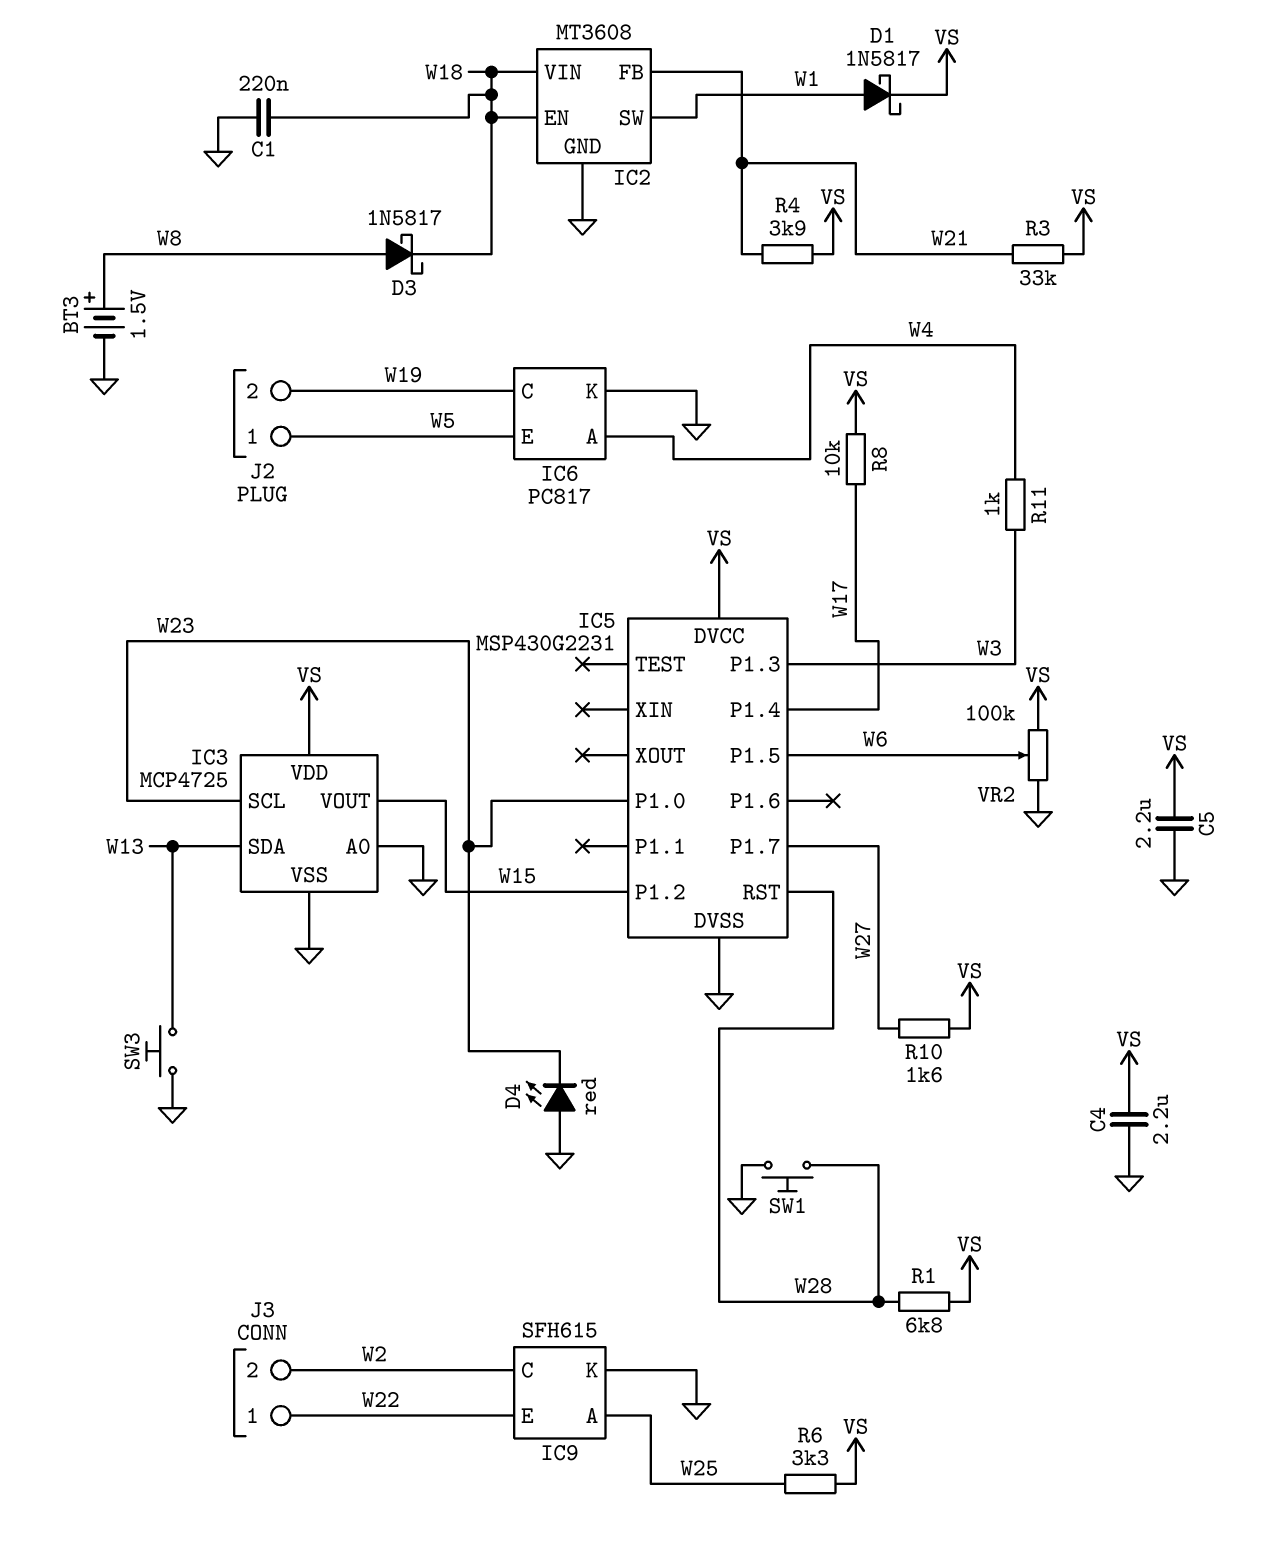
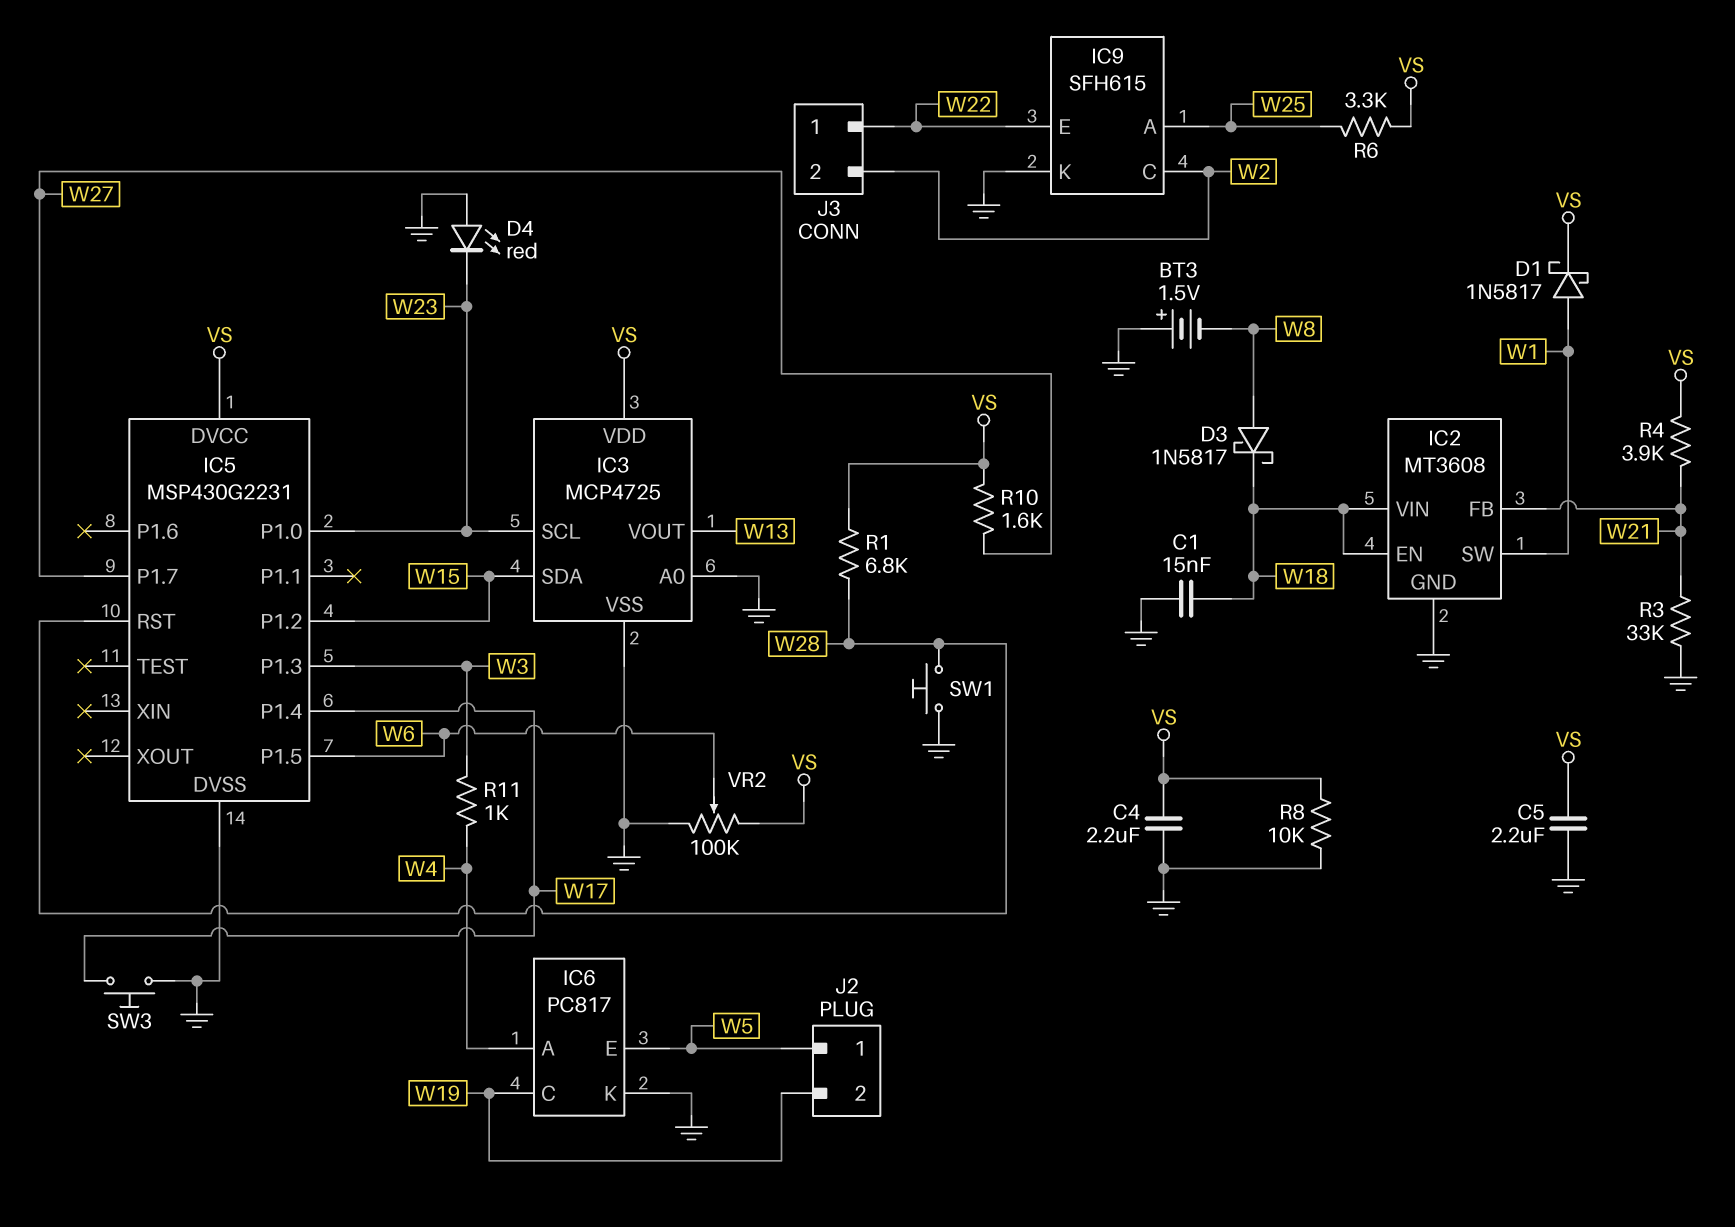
BT3: 1.5V (plus W8, minus GND) -> 1.5V (plus GND, minus W8)
C1: 220nF (GND, W18) -> 15nF (GND, W18)
IC3 pin SDA: W13 -> W15
IC3 pin VOUT: W15 -> W13
R3: 33k (VS, W21) -> 33k (GND, W21)
R8: 10k (VS, W17) -> 10k (GND, VS)
SW3: button (GND, W13) -> button (GND, W17)

